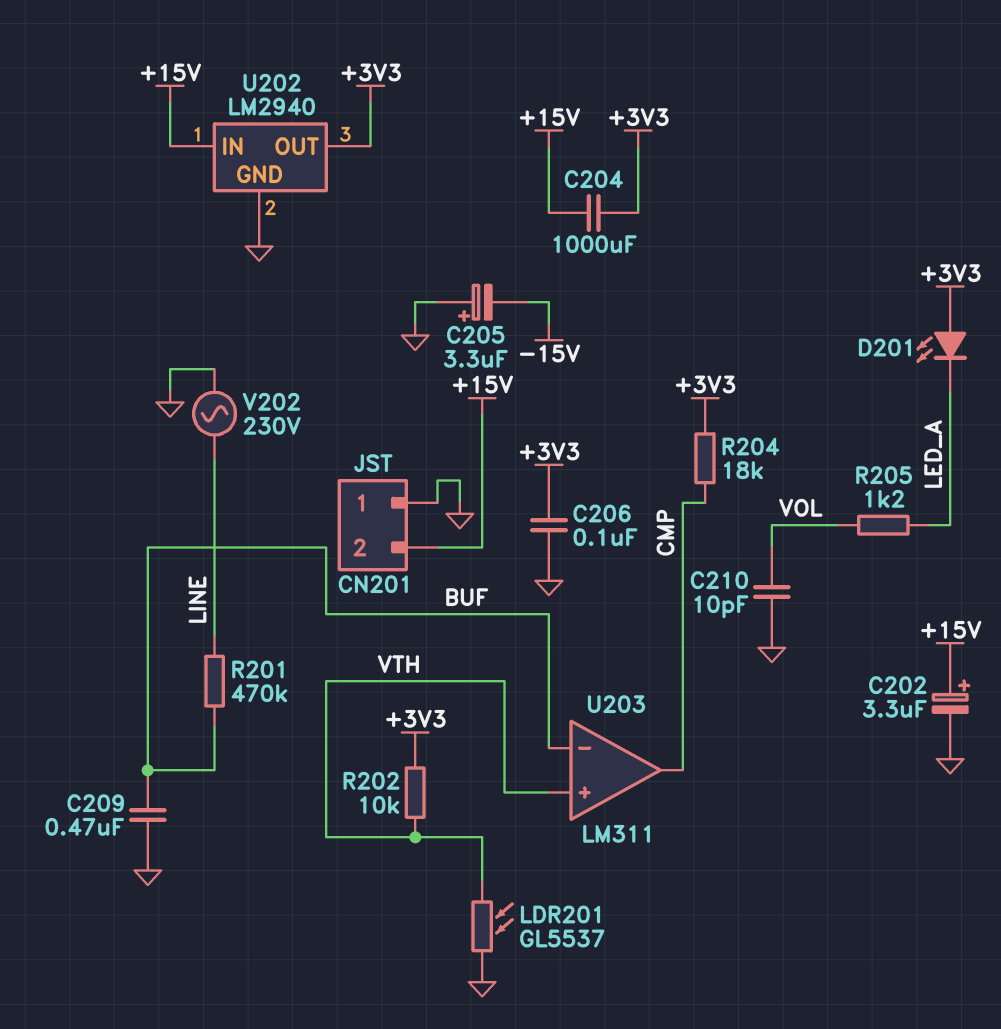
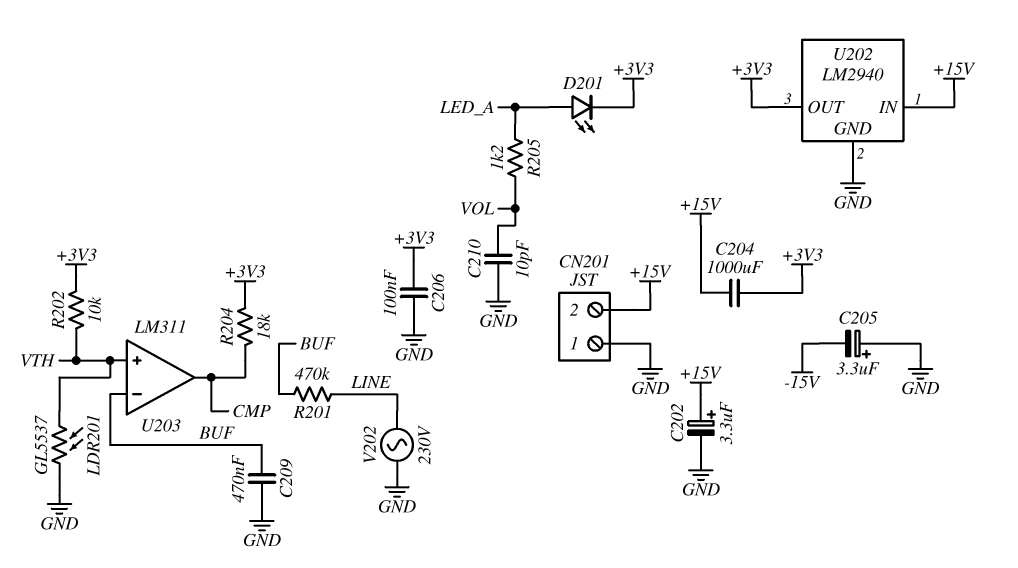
D201: LED (A +3V3, K LED_A) -> LED (A LED_A, K +3V3)

